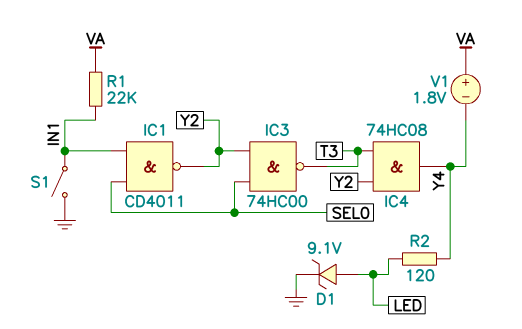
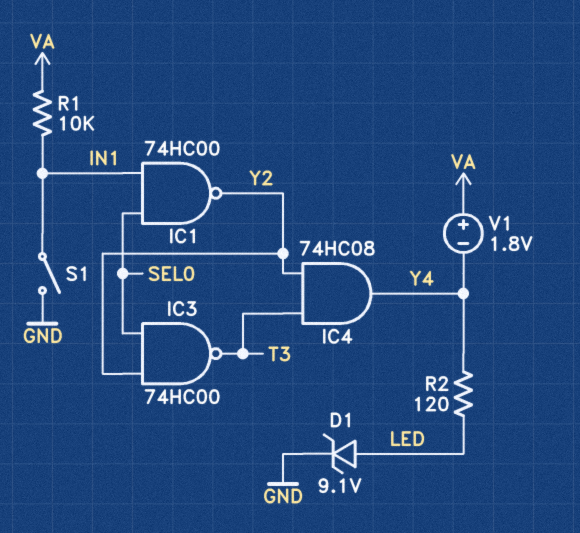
IC1: NAND CD4011 (in IN1, in SEL0, out Y2) -> NAND 74HC00 (in IN1, in SEL0, out Y2)
R1: 22k (IN1, VA) -> 10k (IN1, VA)

